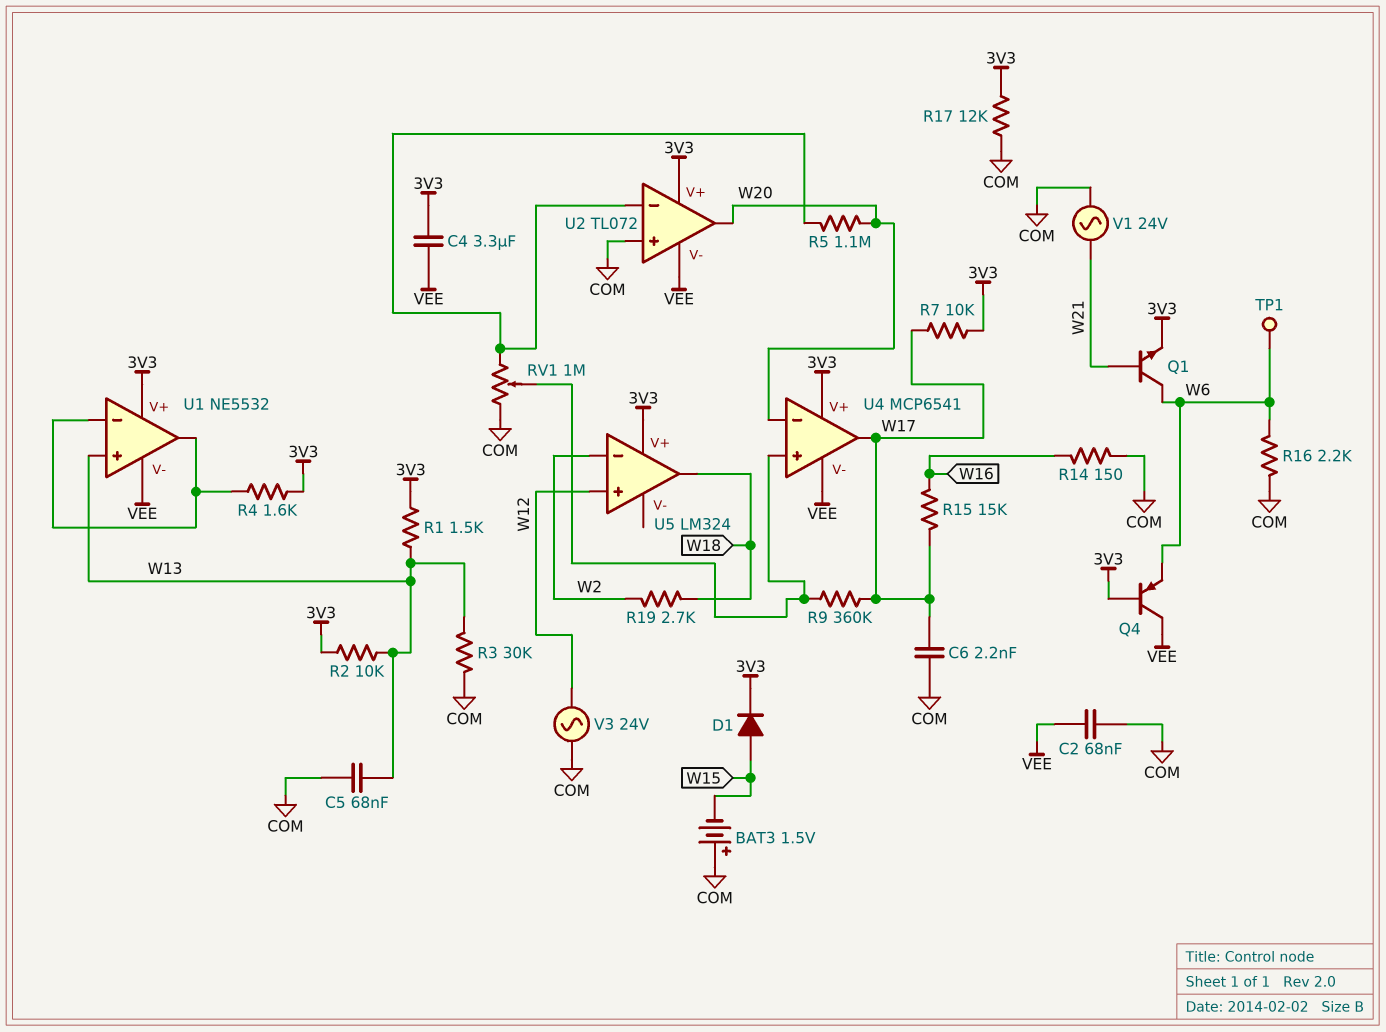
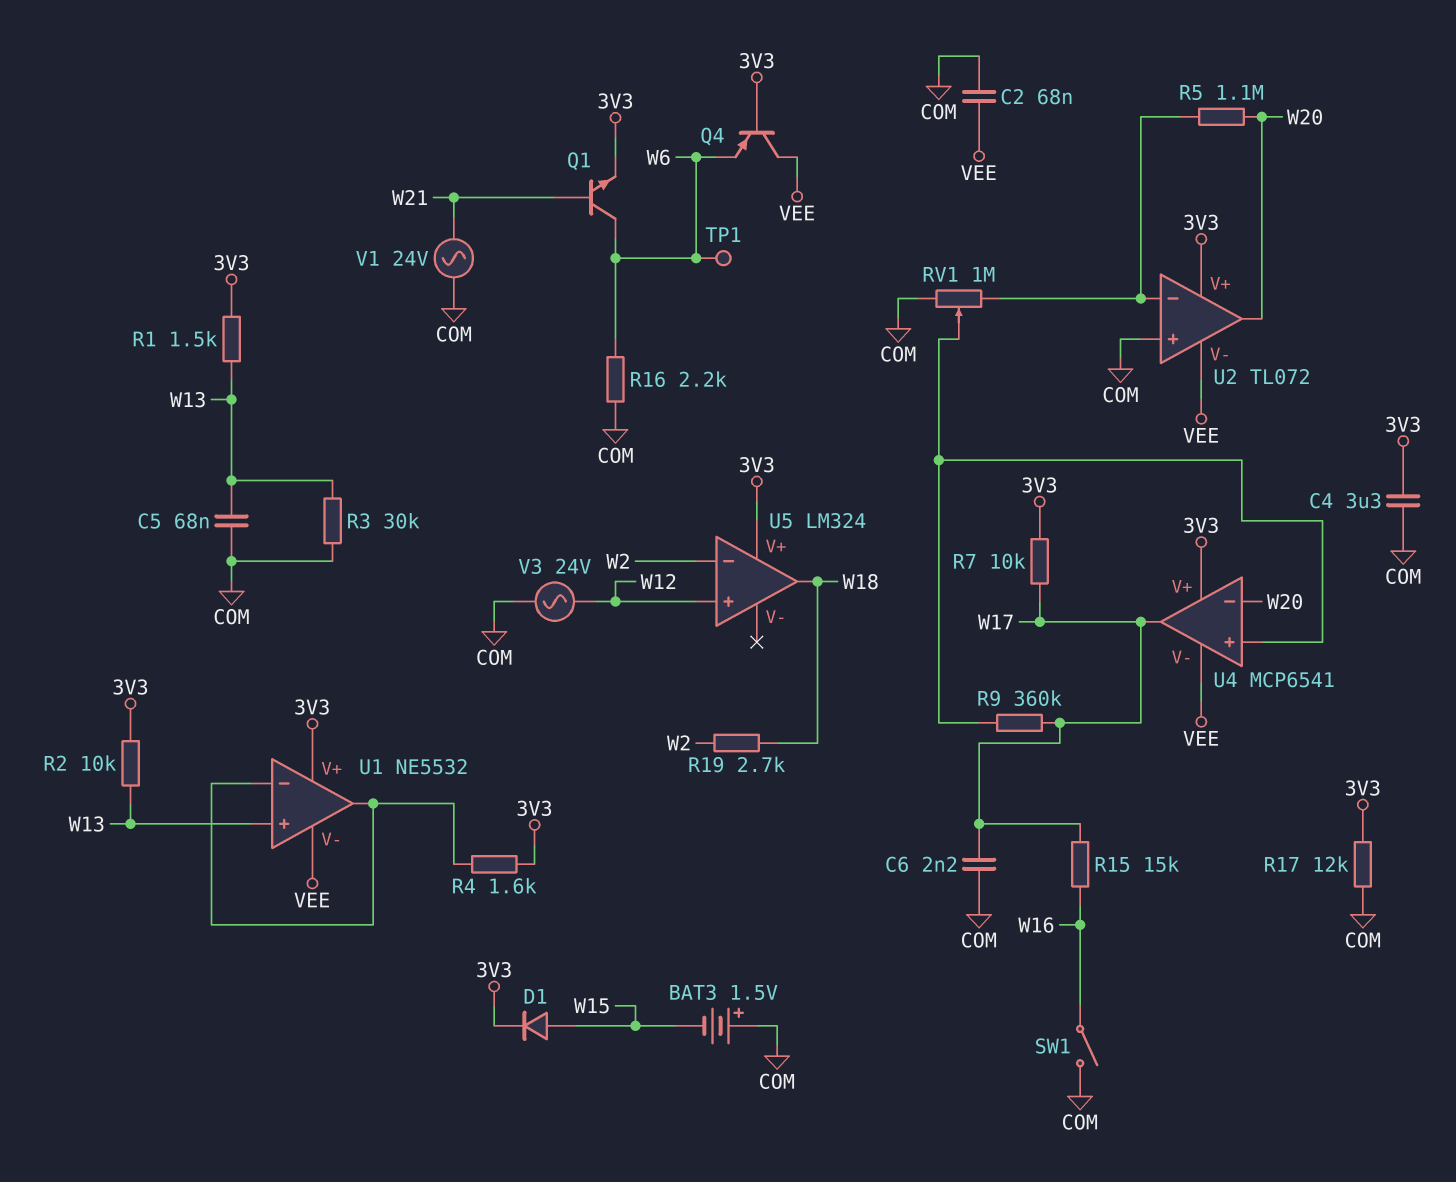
C4: 3.3uF (3V3, VEE) -> 3.3uF (3V3, COM)
R14: 150 (COM, W16) -> none
SW1: none -> switch (COM, W16)

